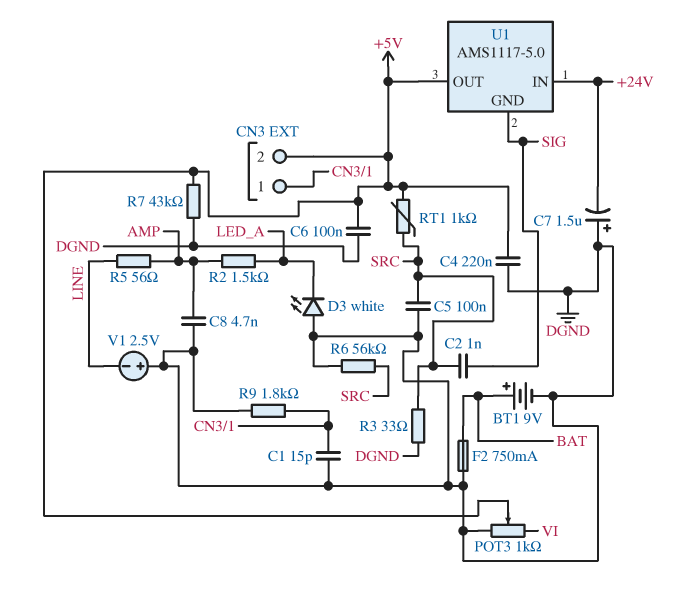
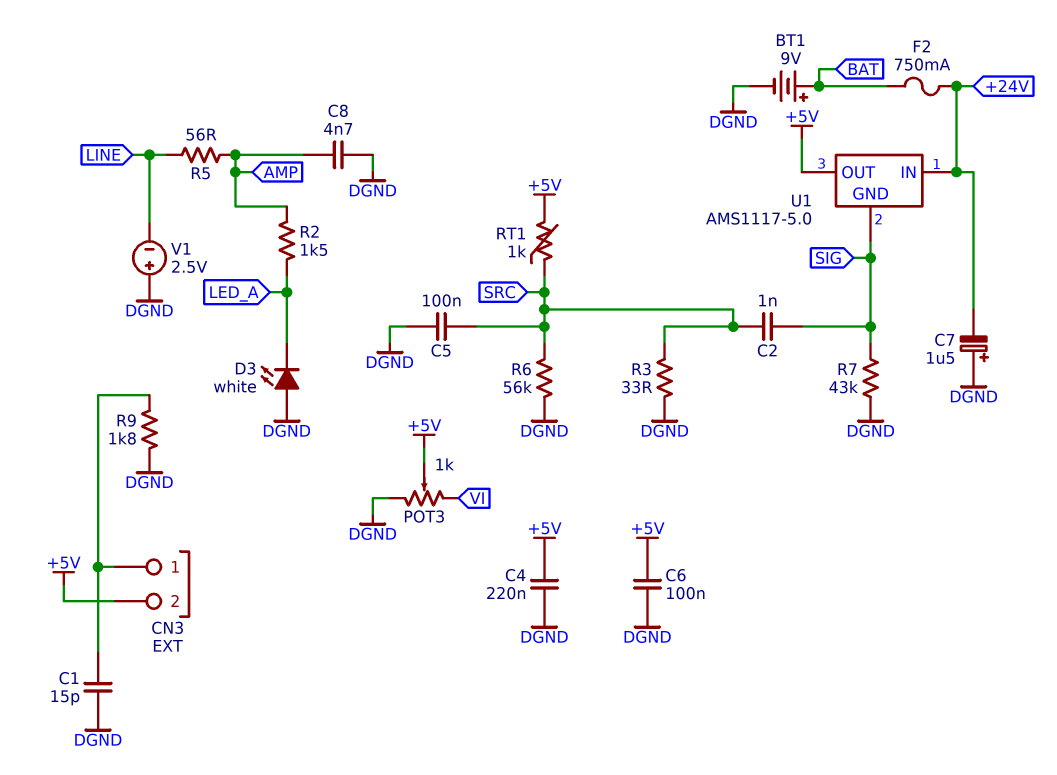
F2: 750mA (BAT, DGND) -> 750mA (+24V, BAT)
R7: 43k (+5V, DGND) -> 43k (DGND, SIG)

